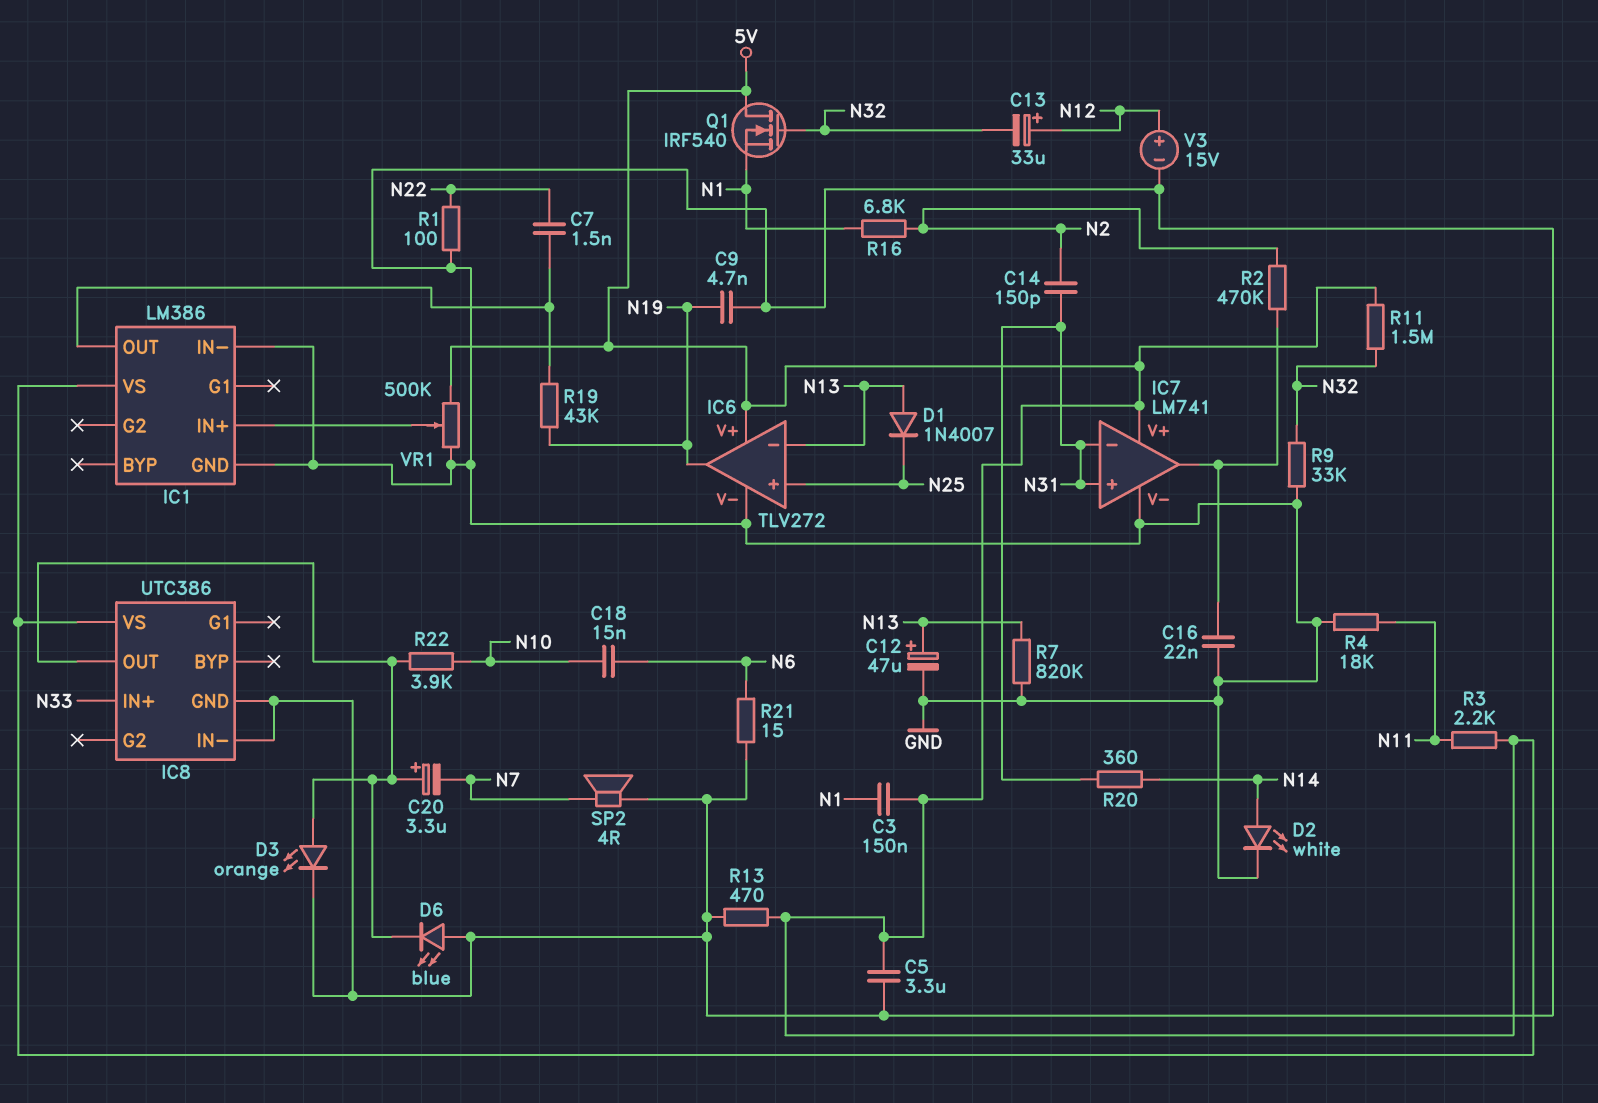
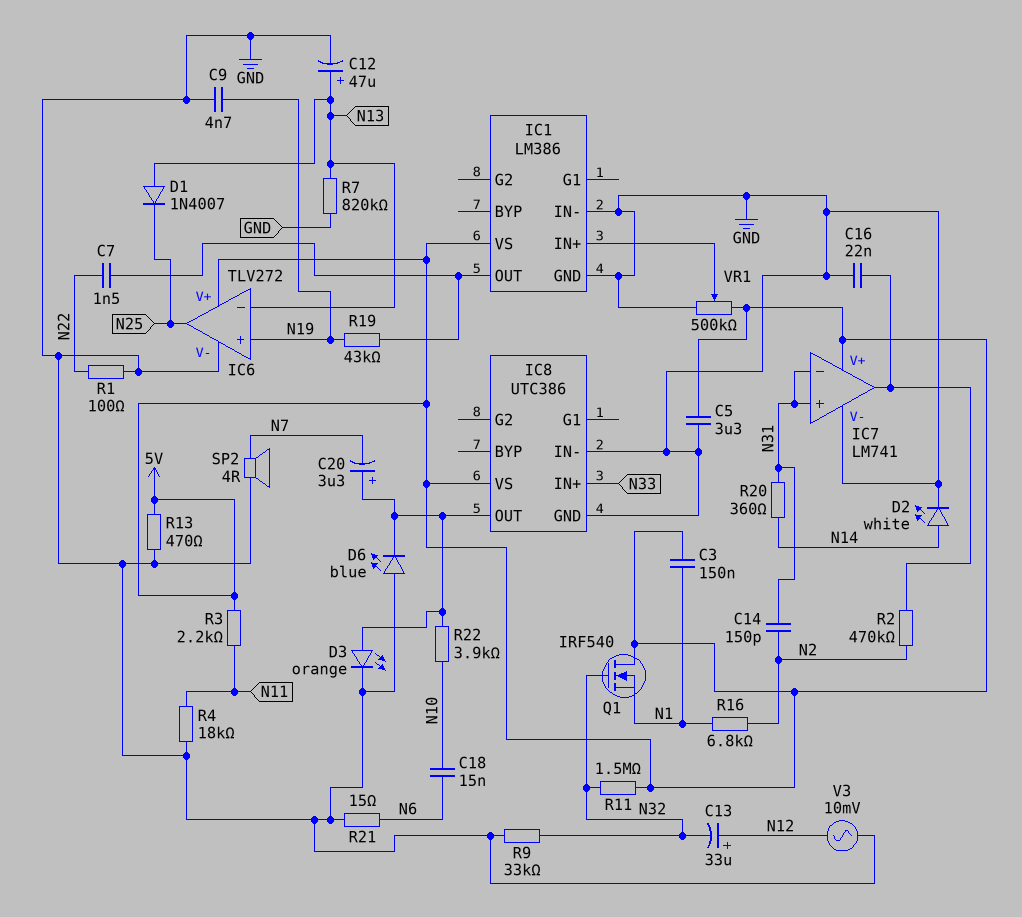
IC6 pin in+: N25 -> N19
IC6 pin out: N19 -> N25
V3: 15V (plus N12, minus GND) -> AC 10mV (GND, N12)

